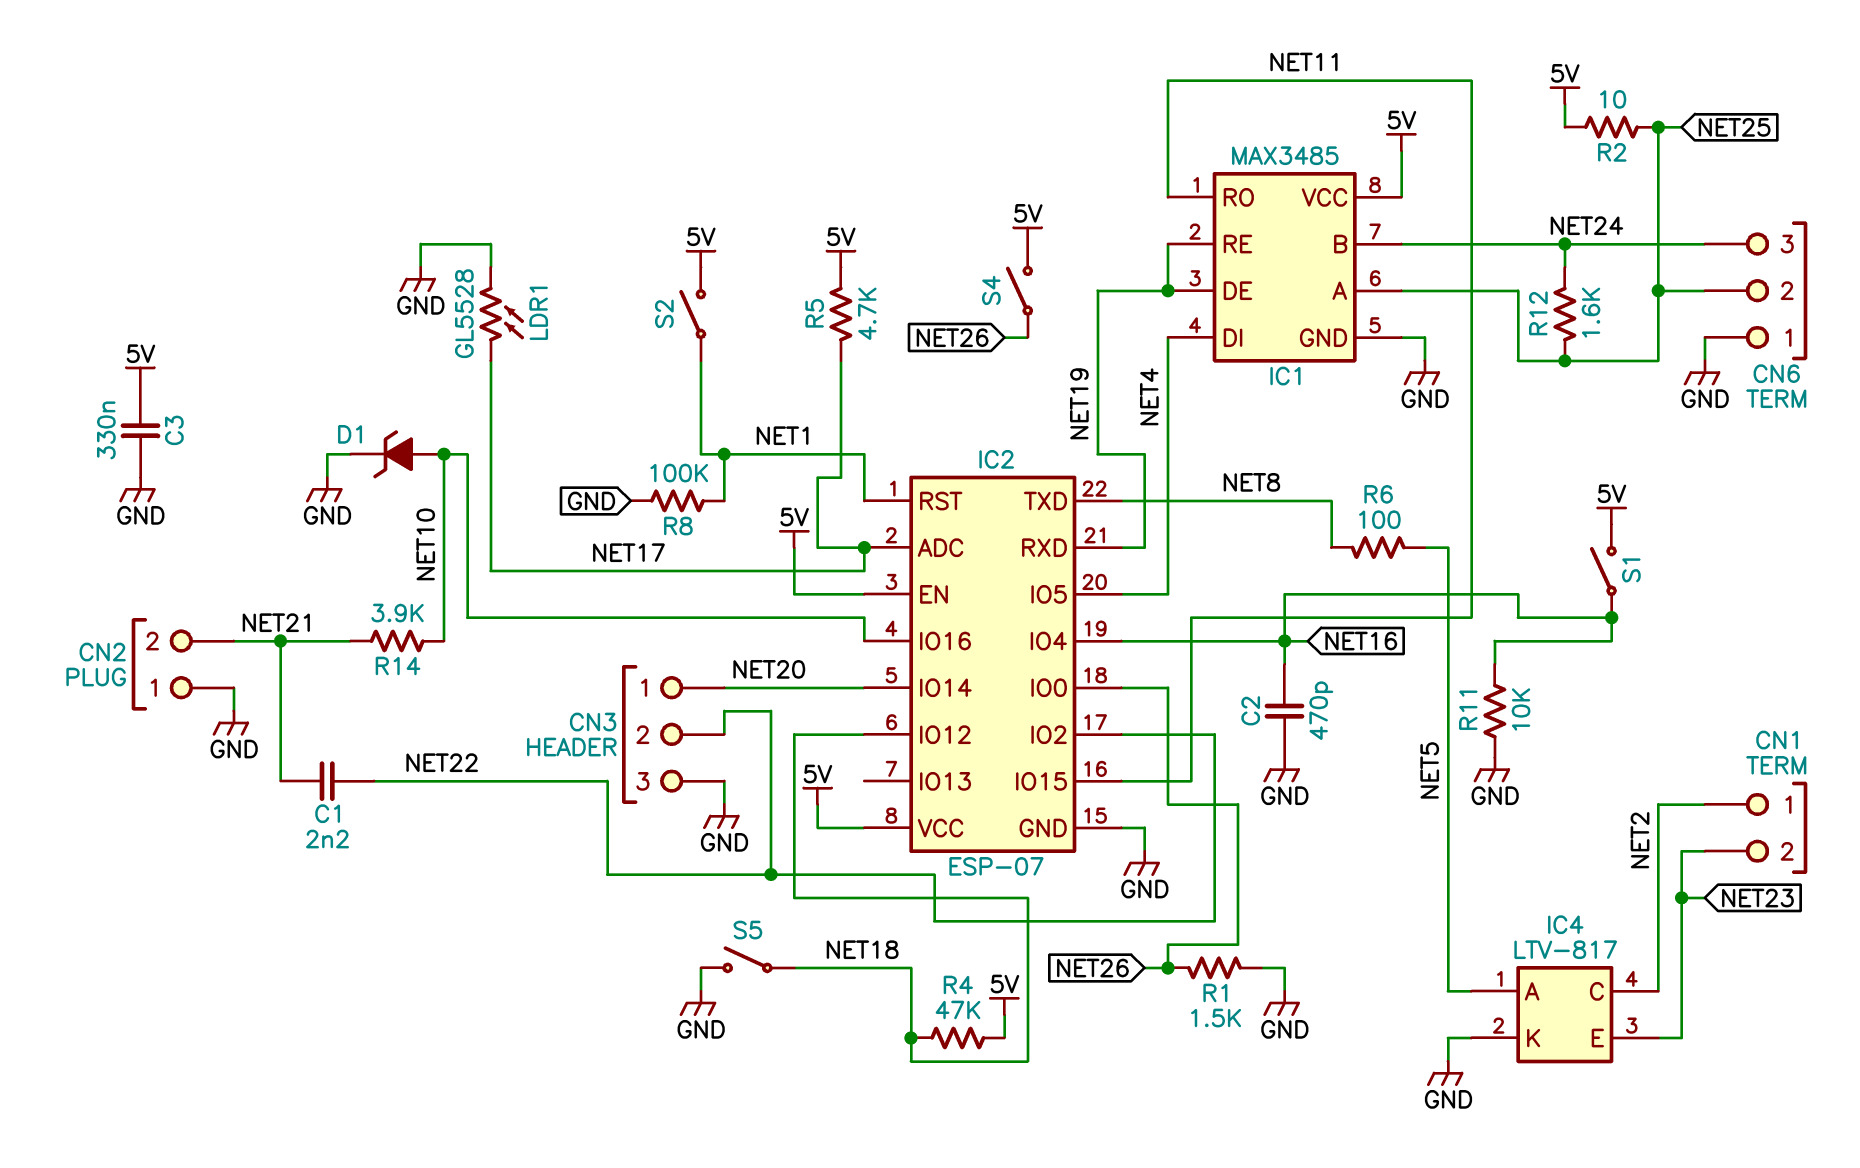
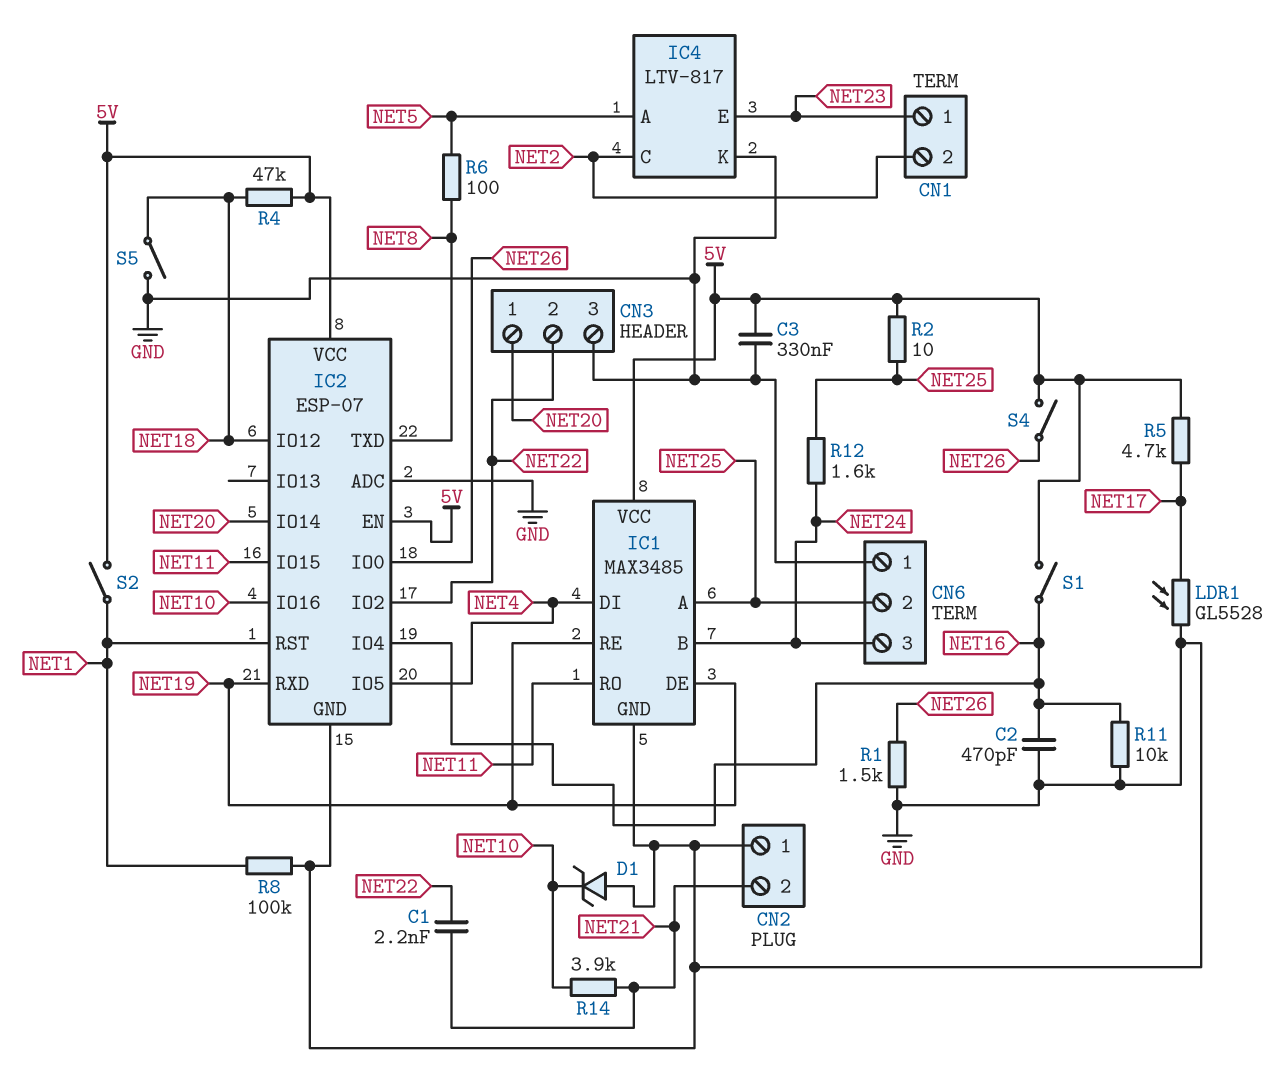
CN1 pin 1: NET2 -> NET23
CN1 pin 2: NET23 -> NET2
D1: zener (A NET10, K GND) -> zener (A GND, K NET10)
IC2 pin ADC: NET17 -> GND

